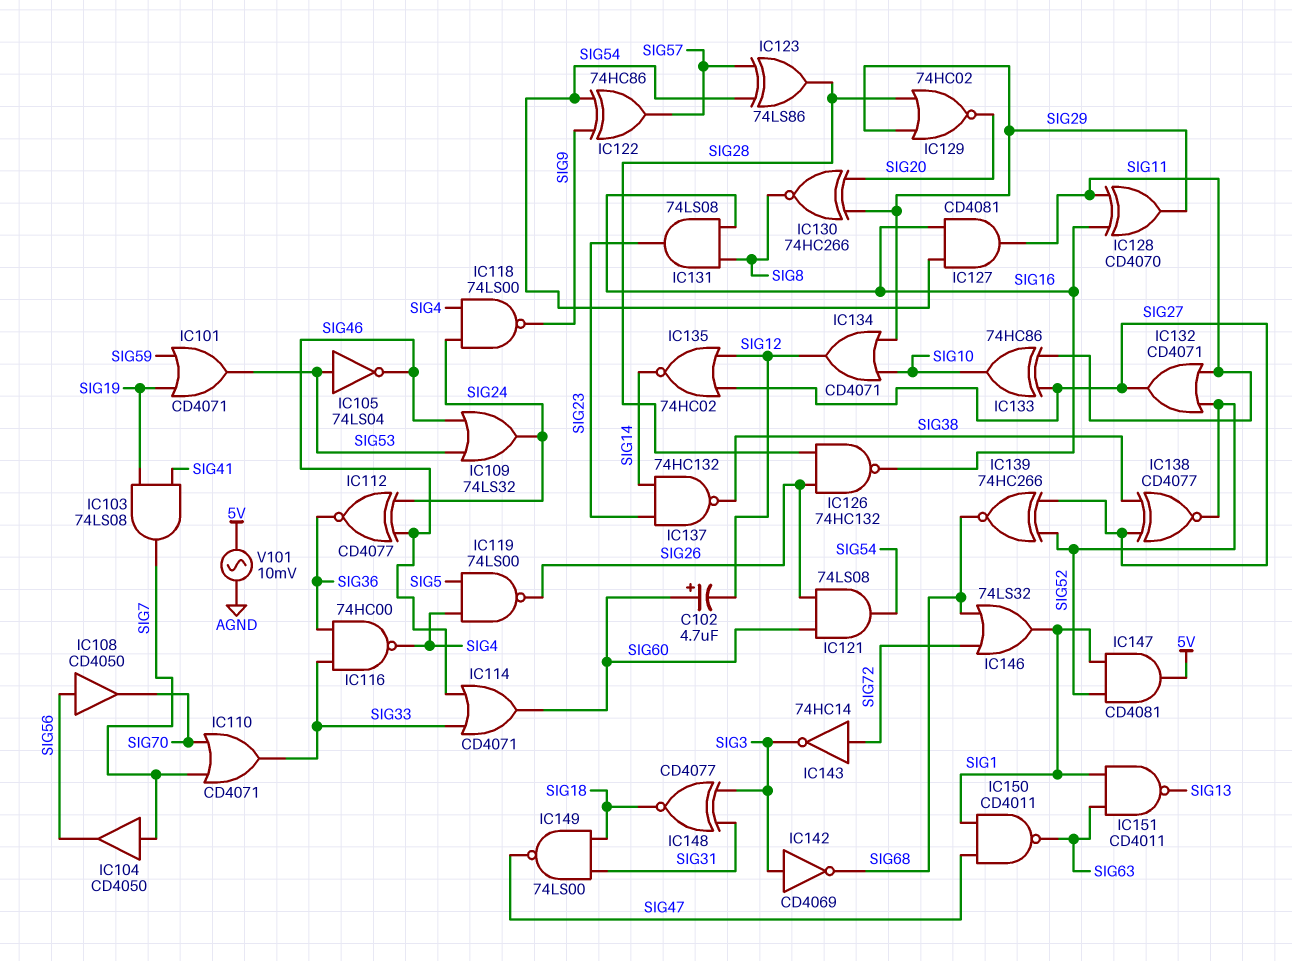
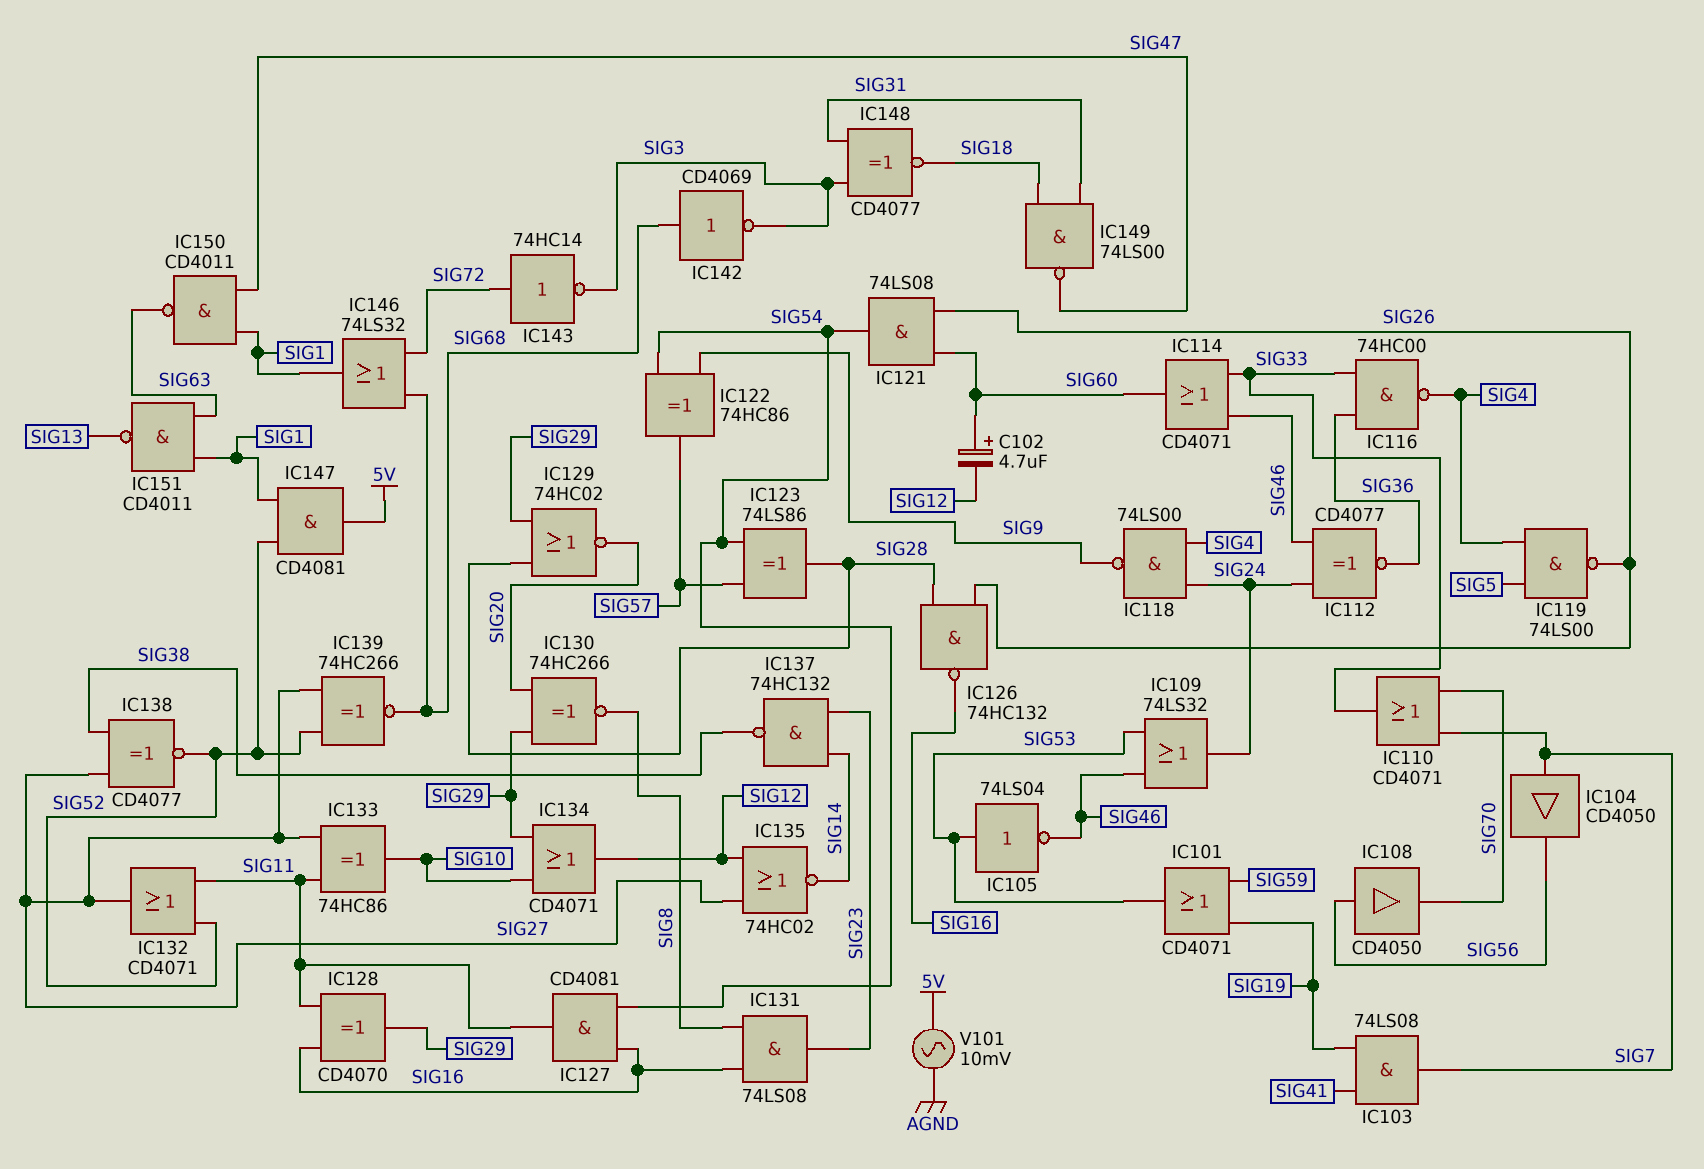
IC142: NOT CD4069 (in SIG3, out SIG68) -> NOT CD4069 (in SIG68, out SIG3)

